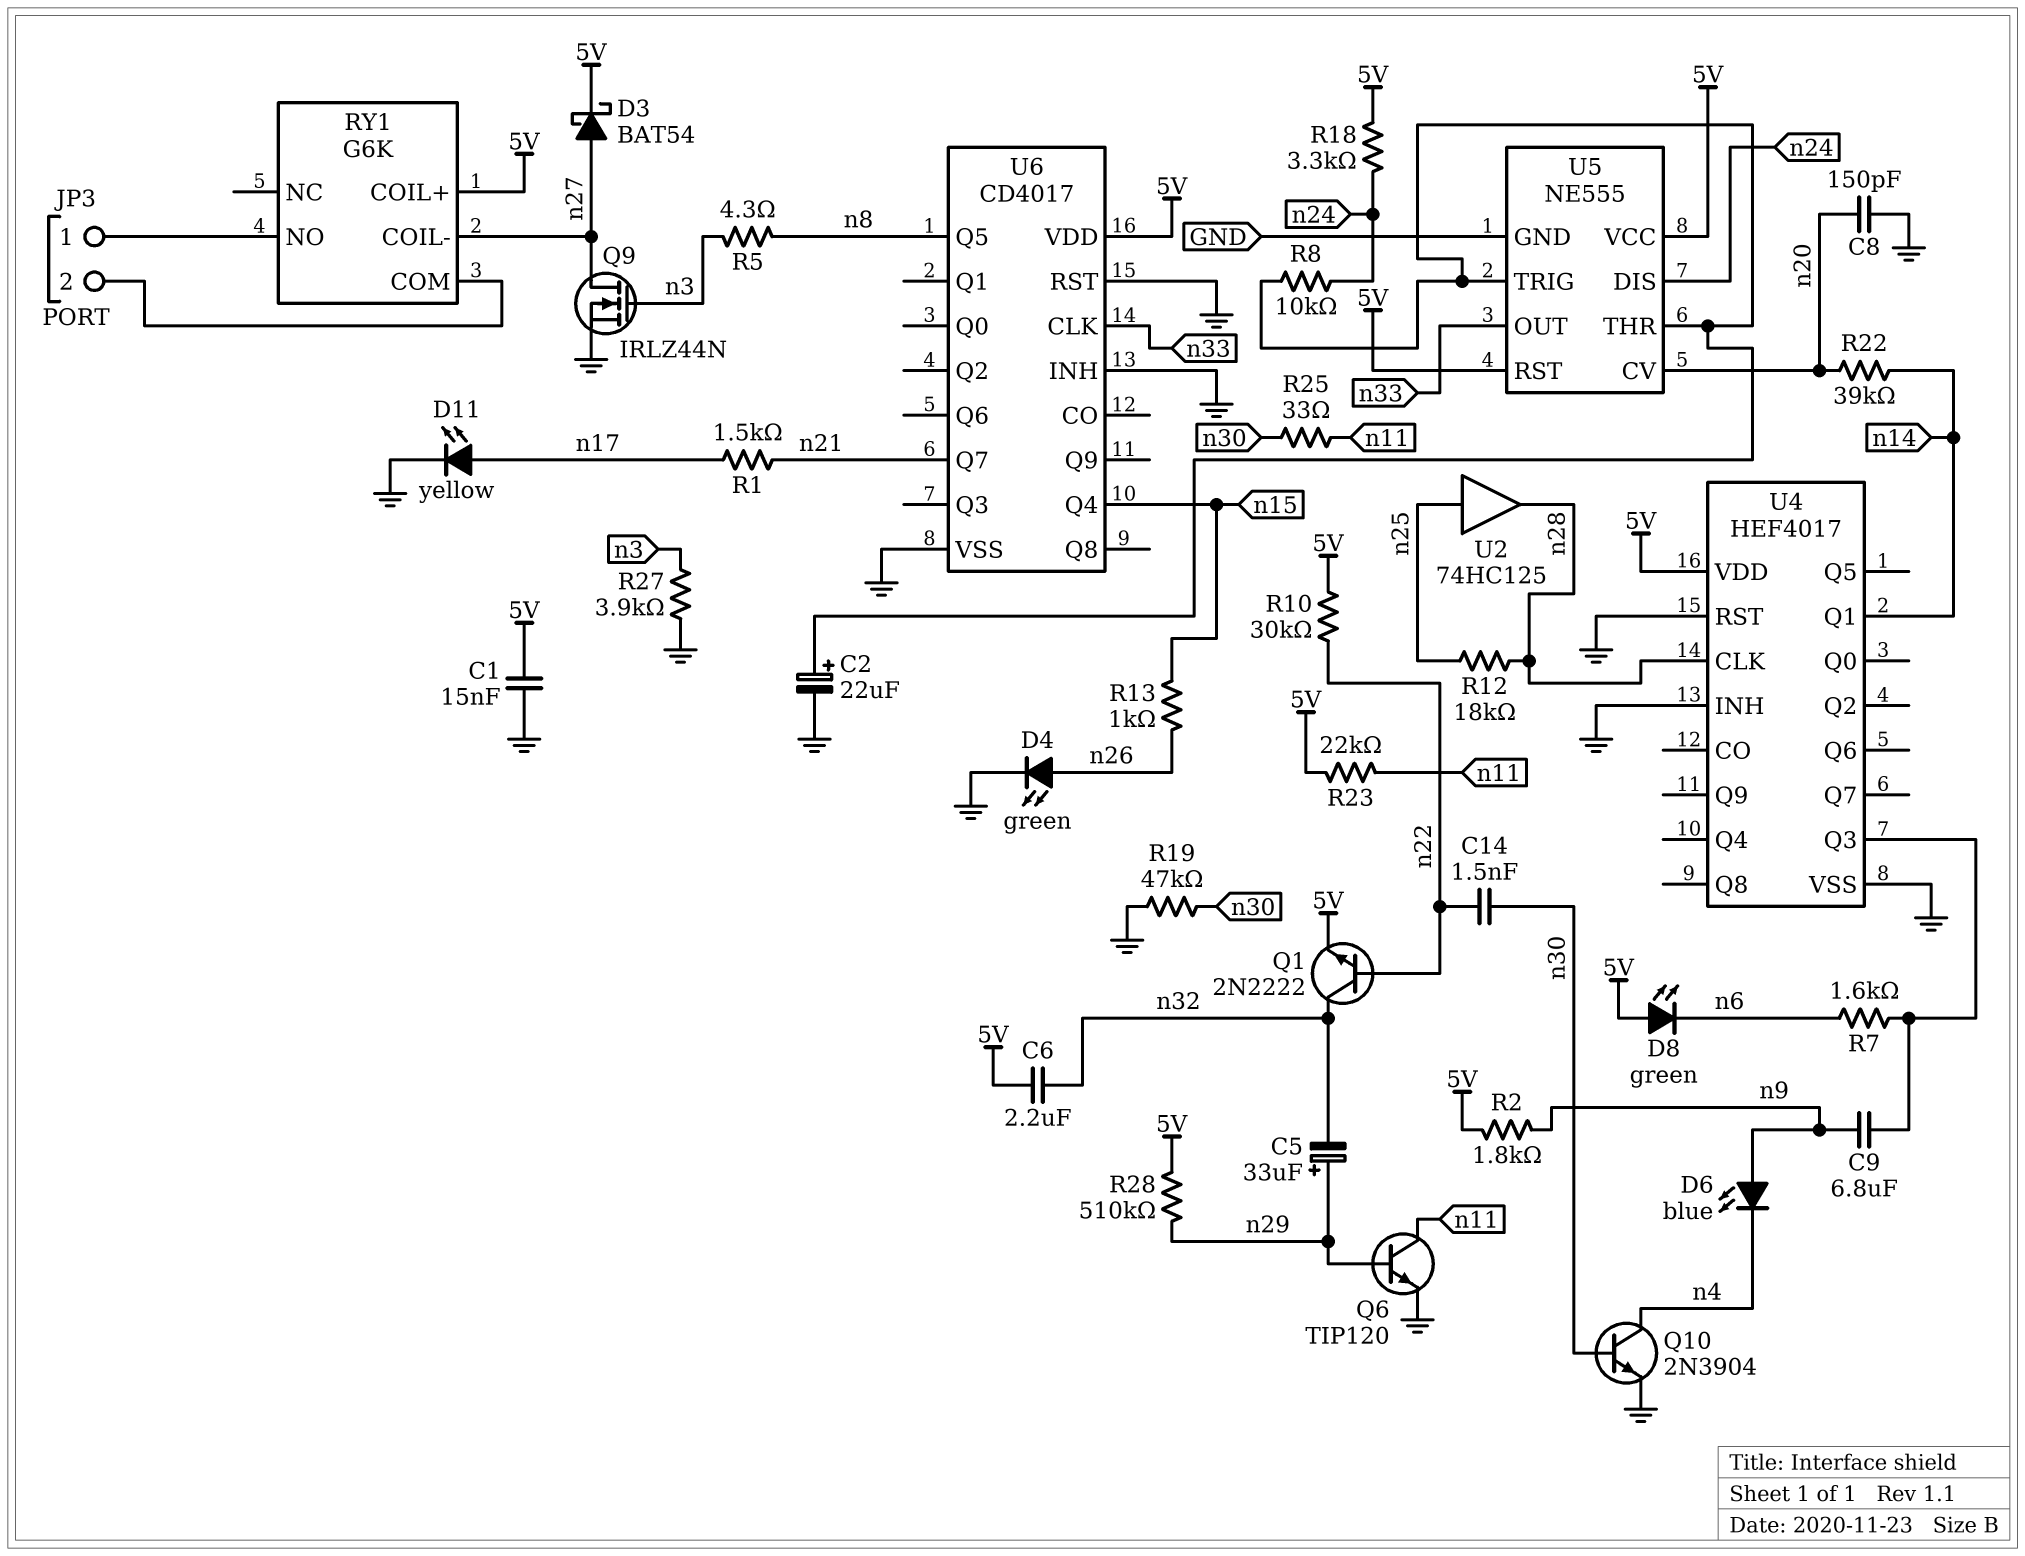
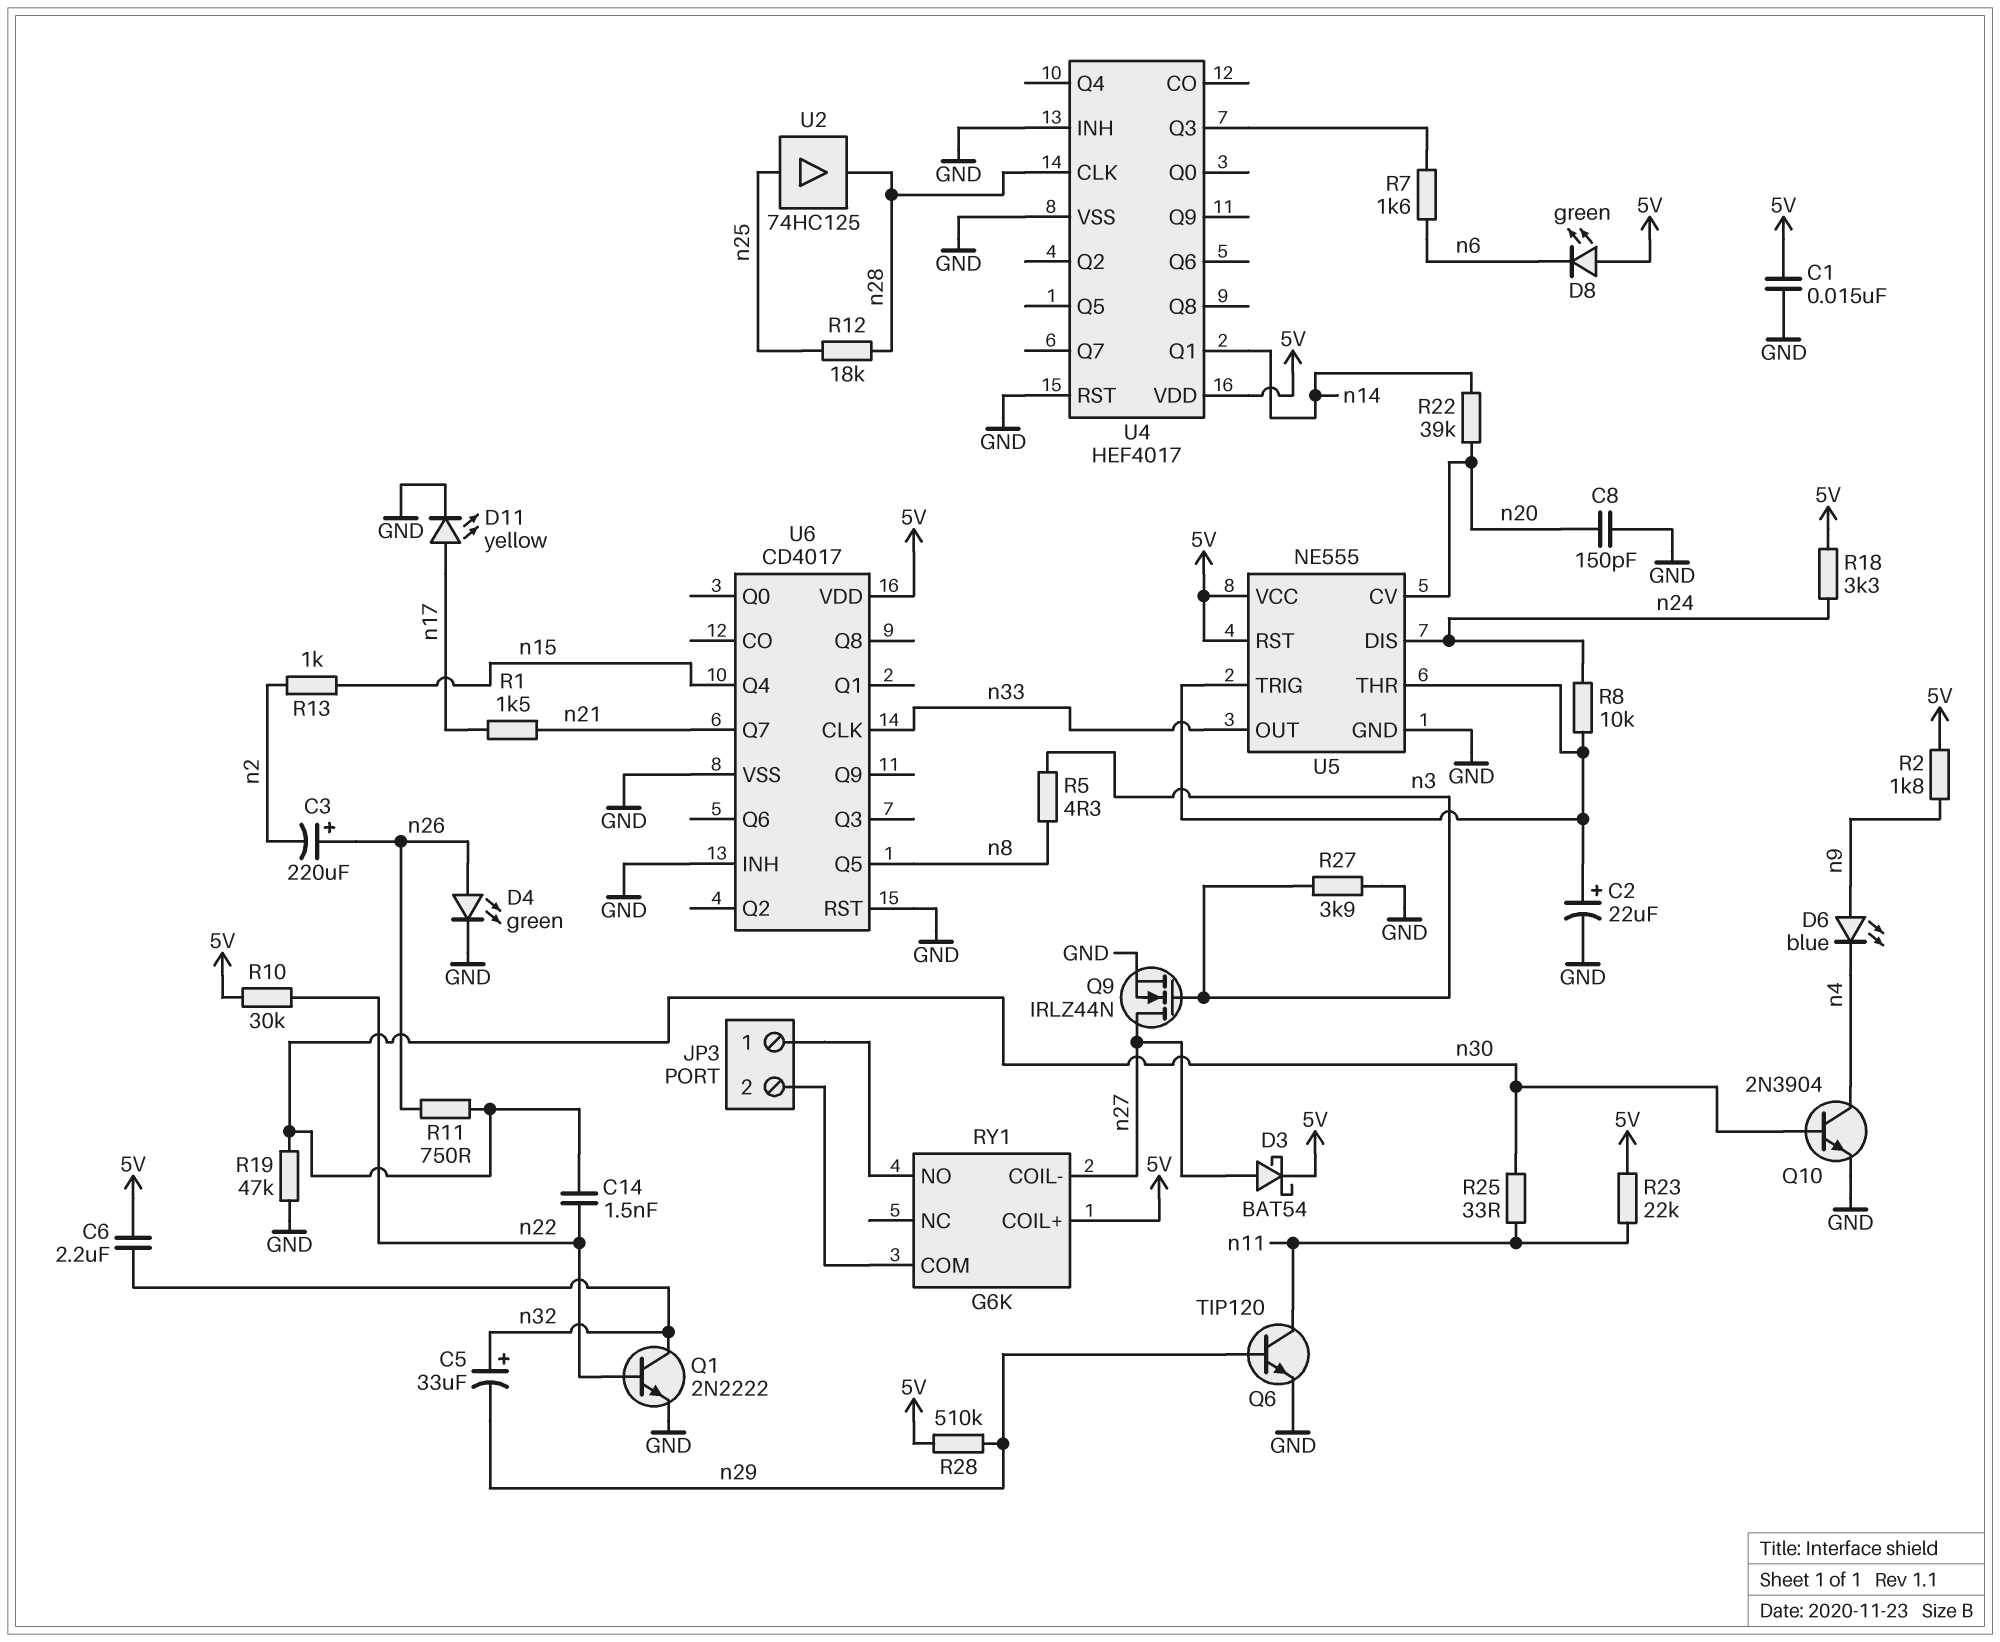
C3: none -> 220uF (plus n26, minus n2)
C5: 33uF (plus n29, minus n32) -> 33uF (plus n32, minus n29)
C9: 6.8uF (U4/Q3, n9) -> none
Q1: NPN 2N2222 (B n22, C n32, E 5V) -> NPN 2N2222 (B n22, C n32, E GND)
R11: none -> 750 (n26, n30)
R13: 1k (n15, n26) -> 1k (n2, n15)

